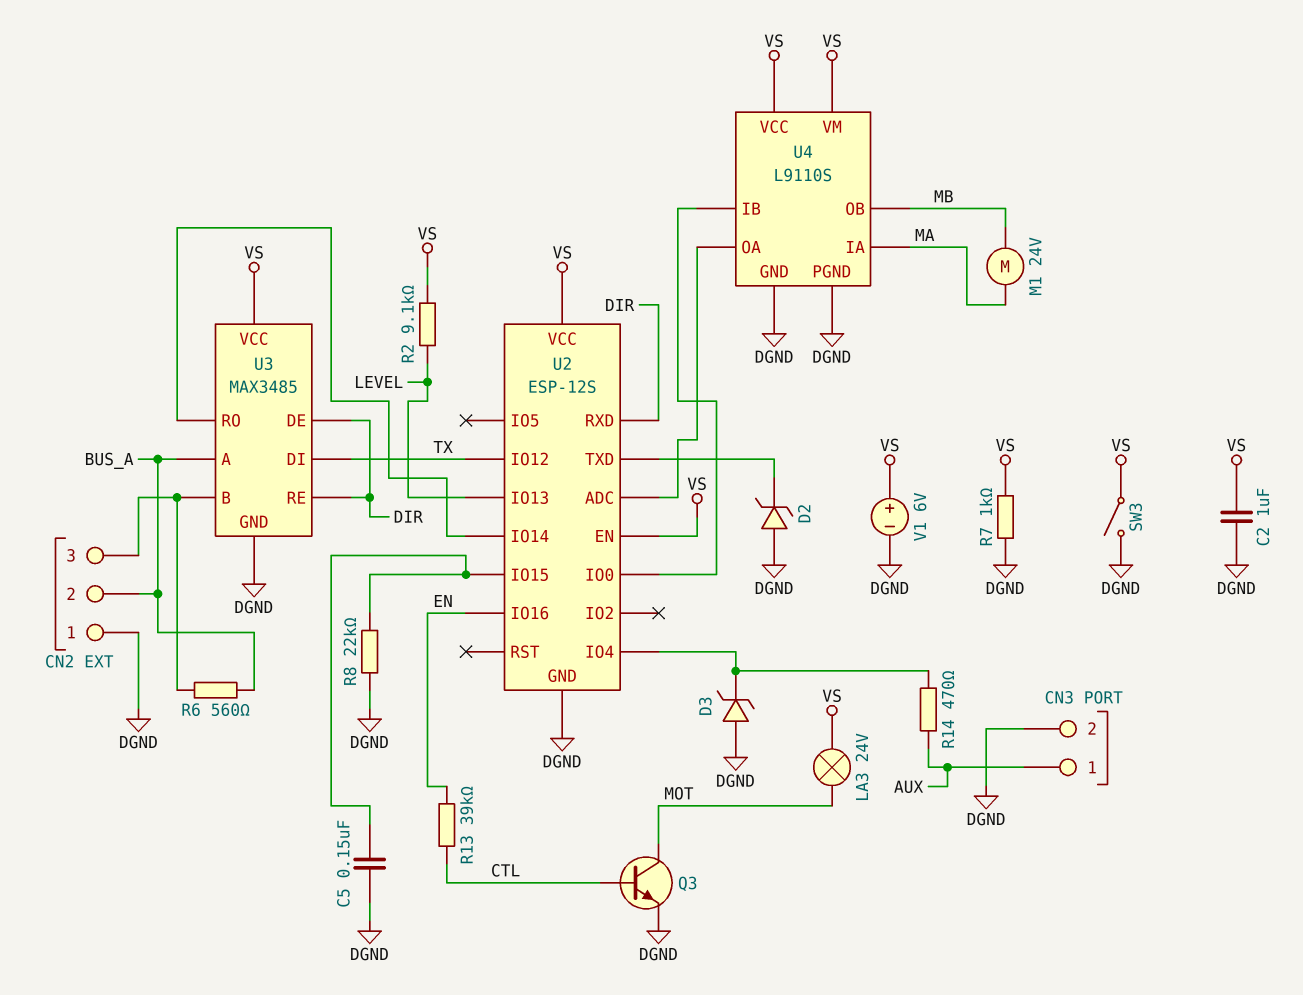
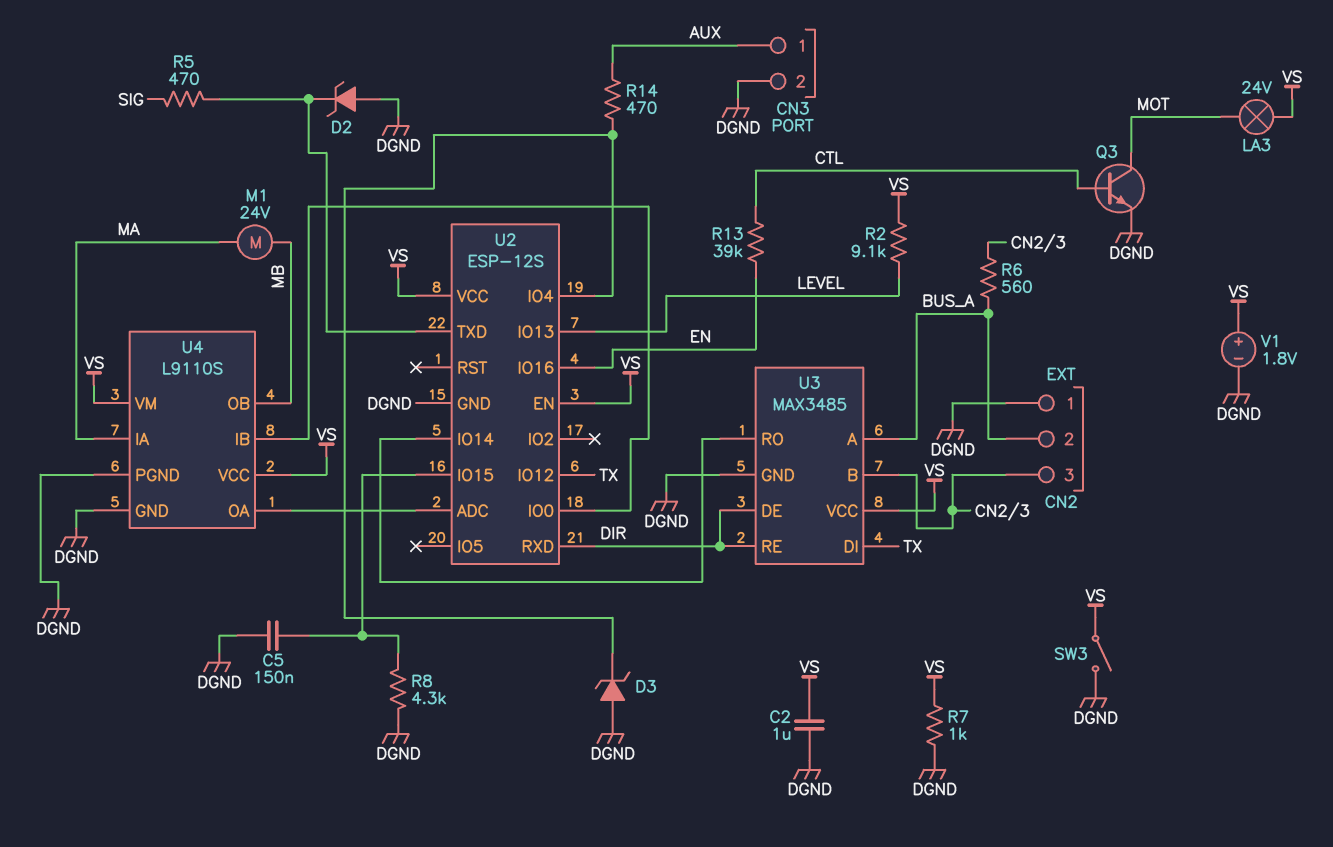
R5: none -> 470 (SIG, U2/TXD)
R8: 22k (DGND, U2/IO15) -> 4.3k (DGND, U2/IO15)
V1: 6V (plus VS, minus DGND) -> 1.8V (plus VS, minus DGND)

